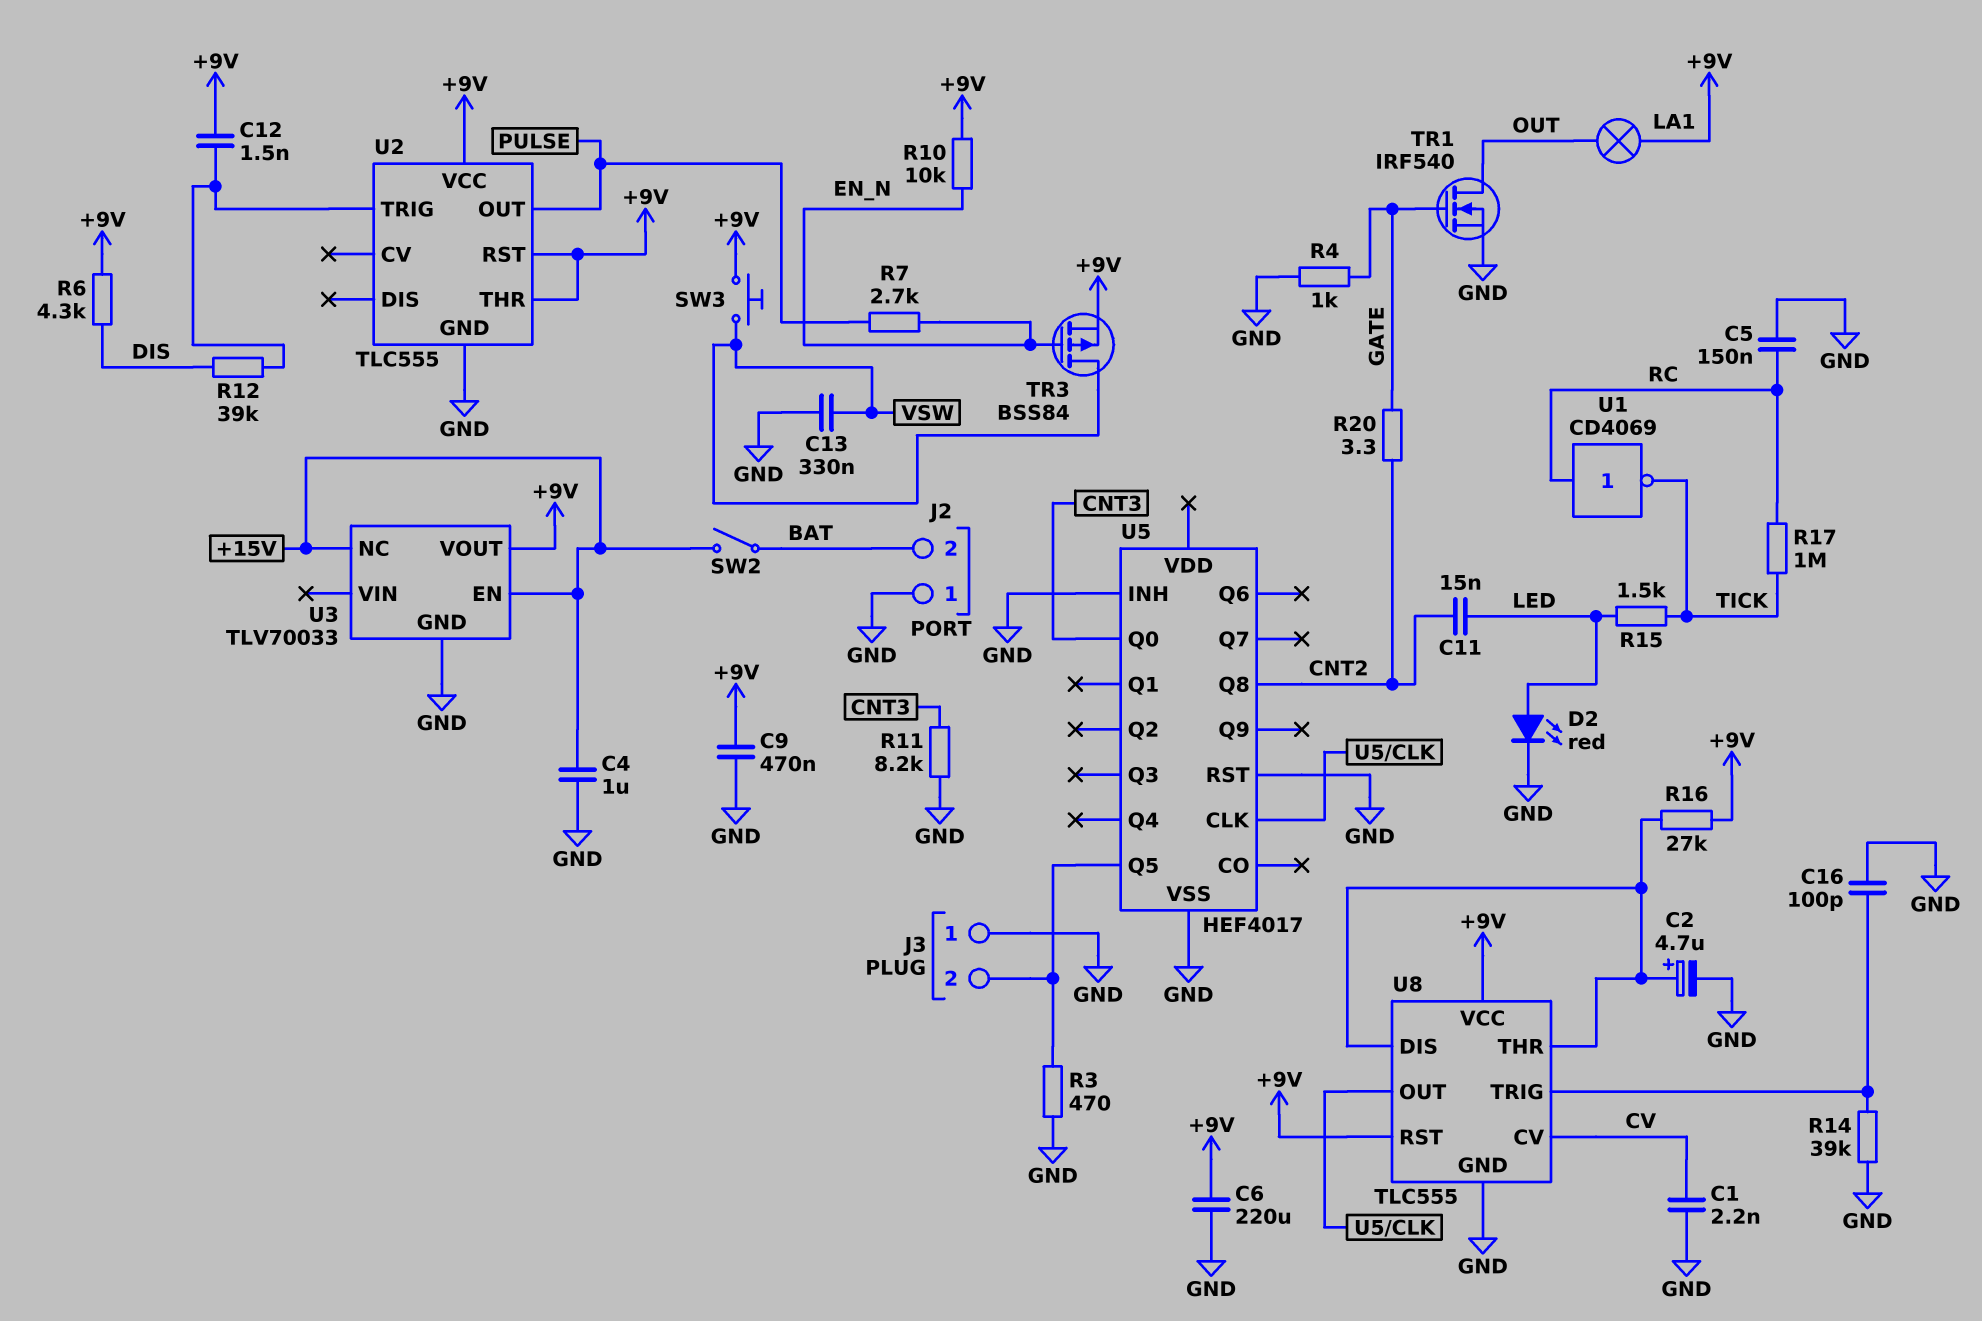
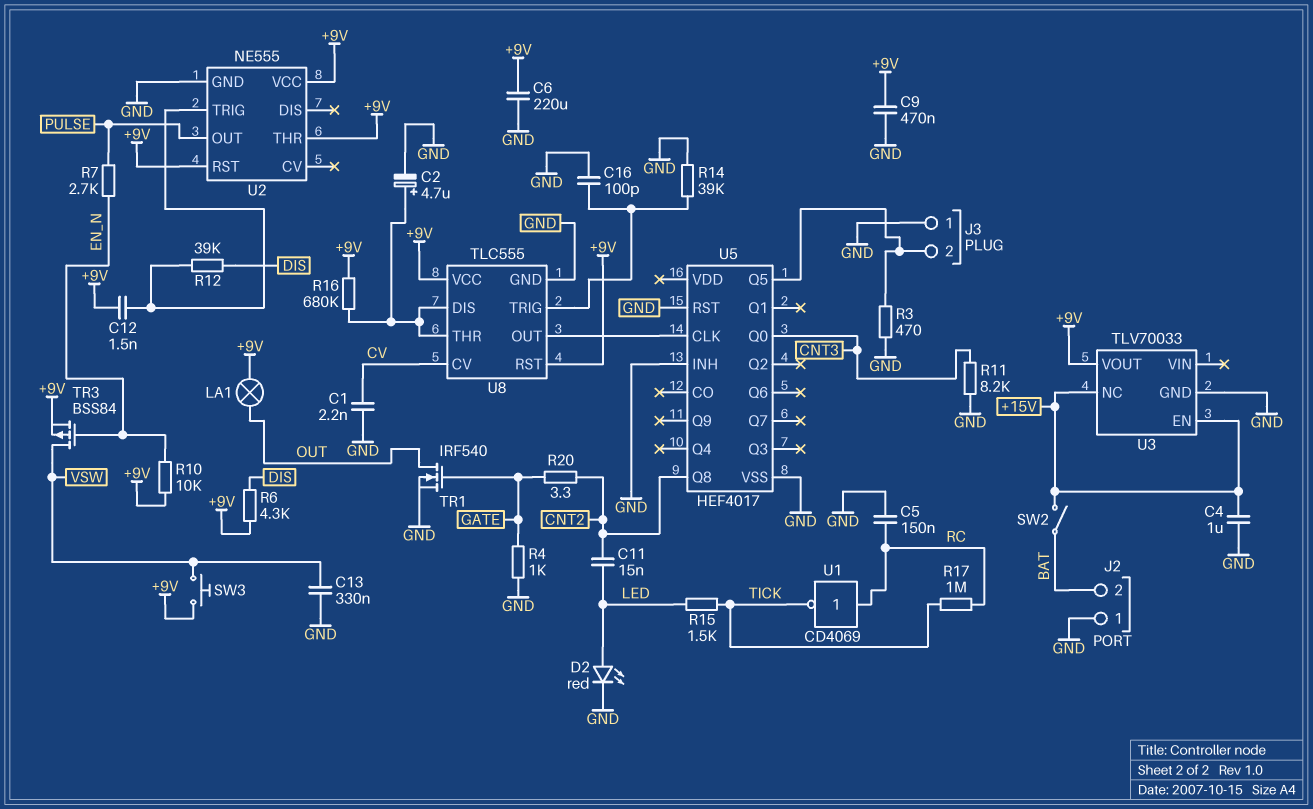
R16: 27k (+9V, U8/DIS) -> 680k (+9V, U8/DIS)
U2: TLC555 -> NE555

